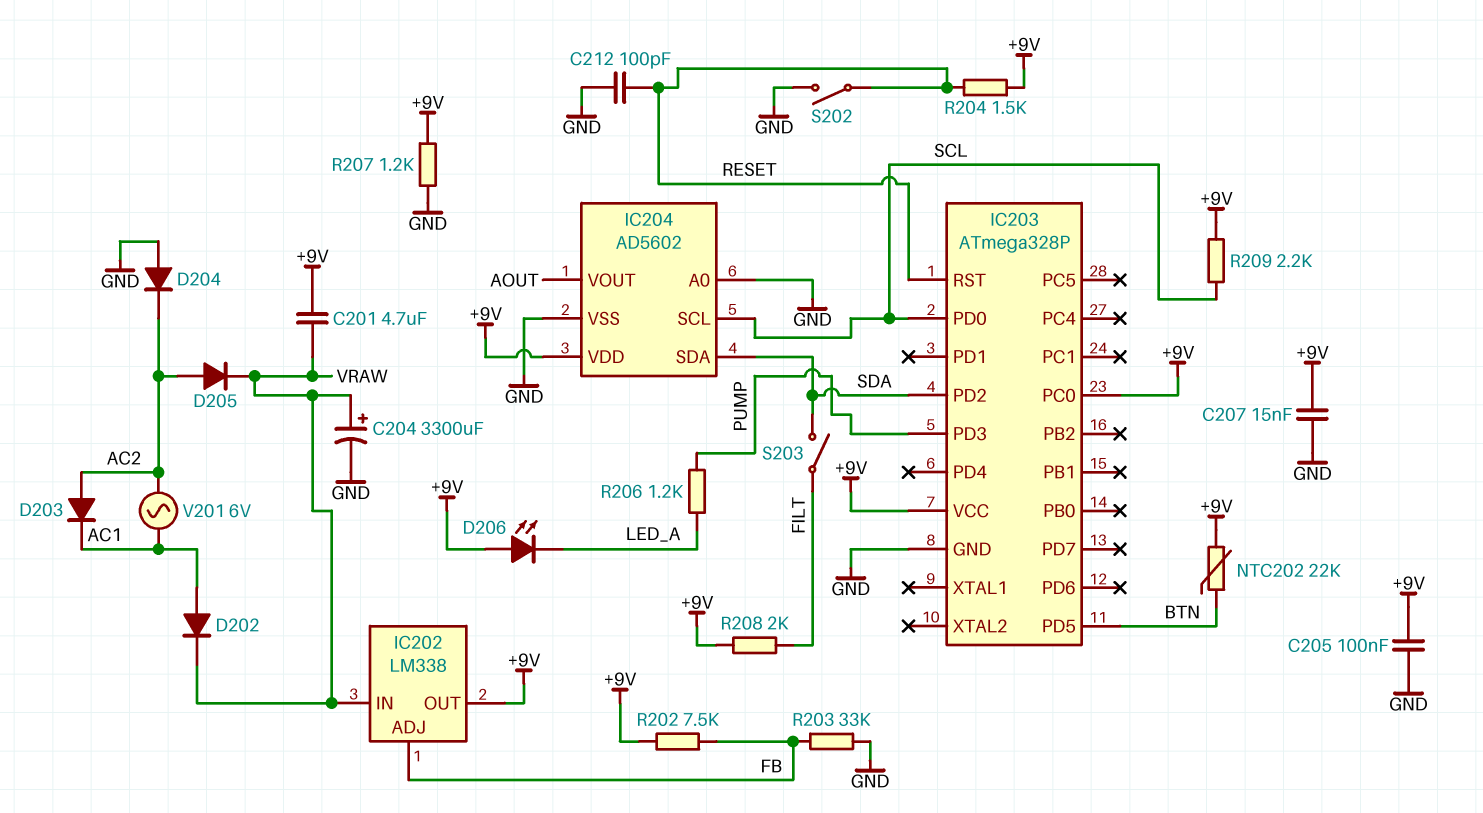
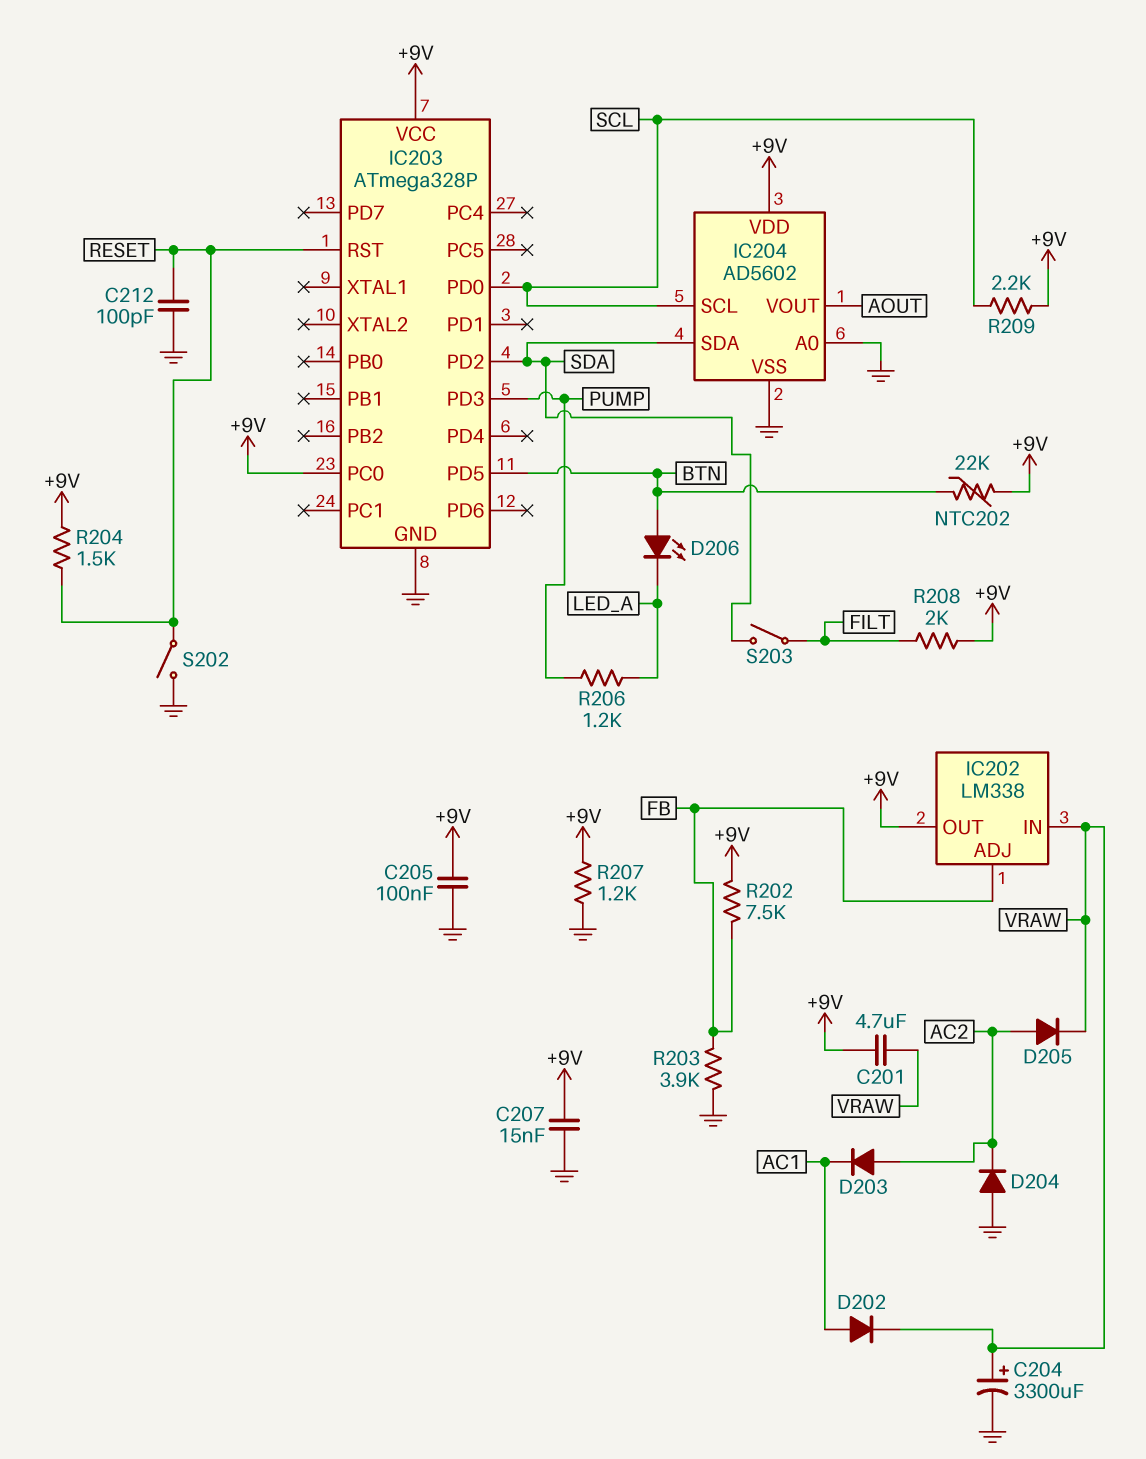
D206: LED (A +9V, K LED_A) -> LED (A BTN, K LED_A)
R203: 33k (FB, GND) -> 3.9k (FB, GND)
V201: AC 6V (AC1, AC2) -> none

